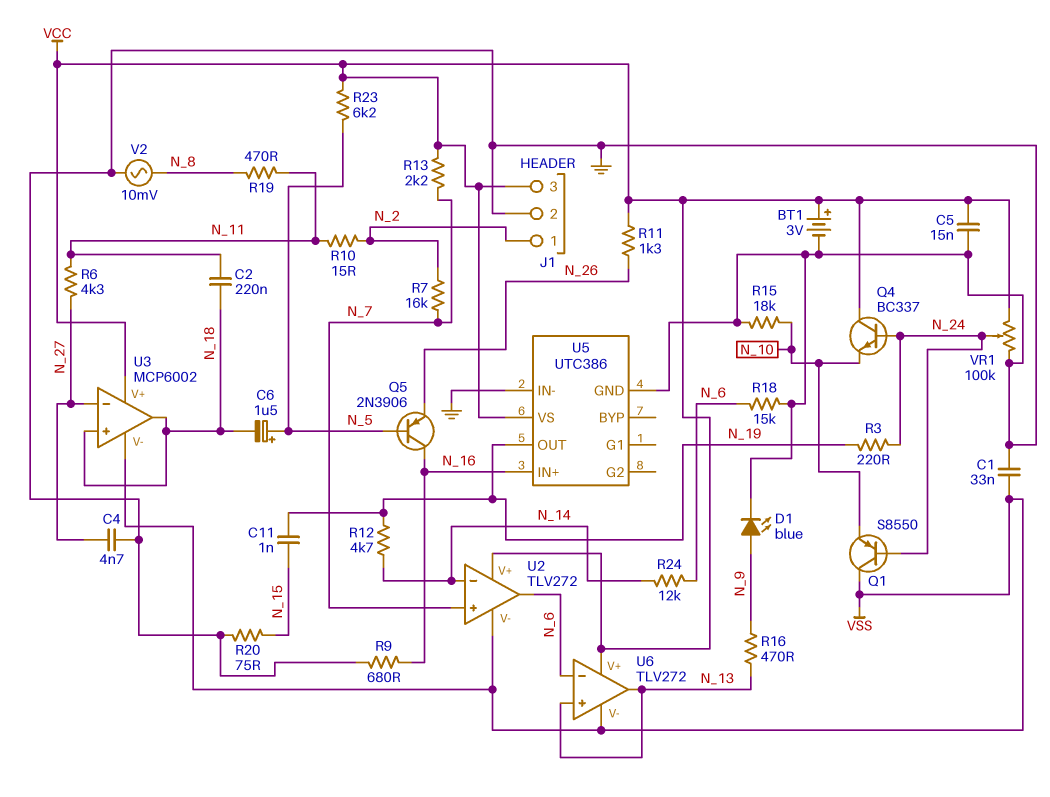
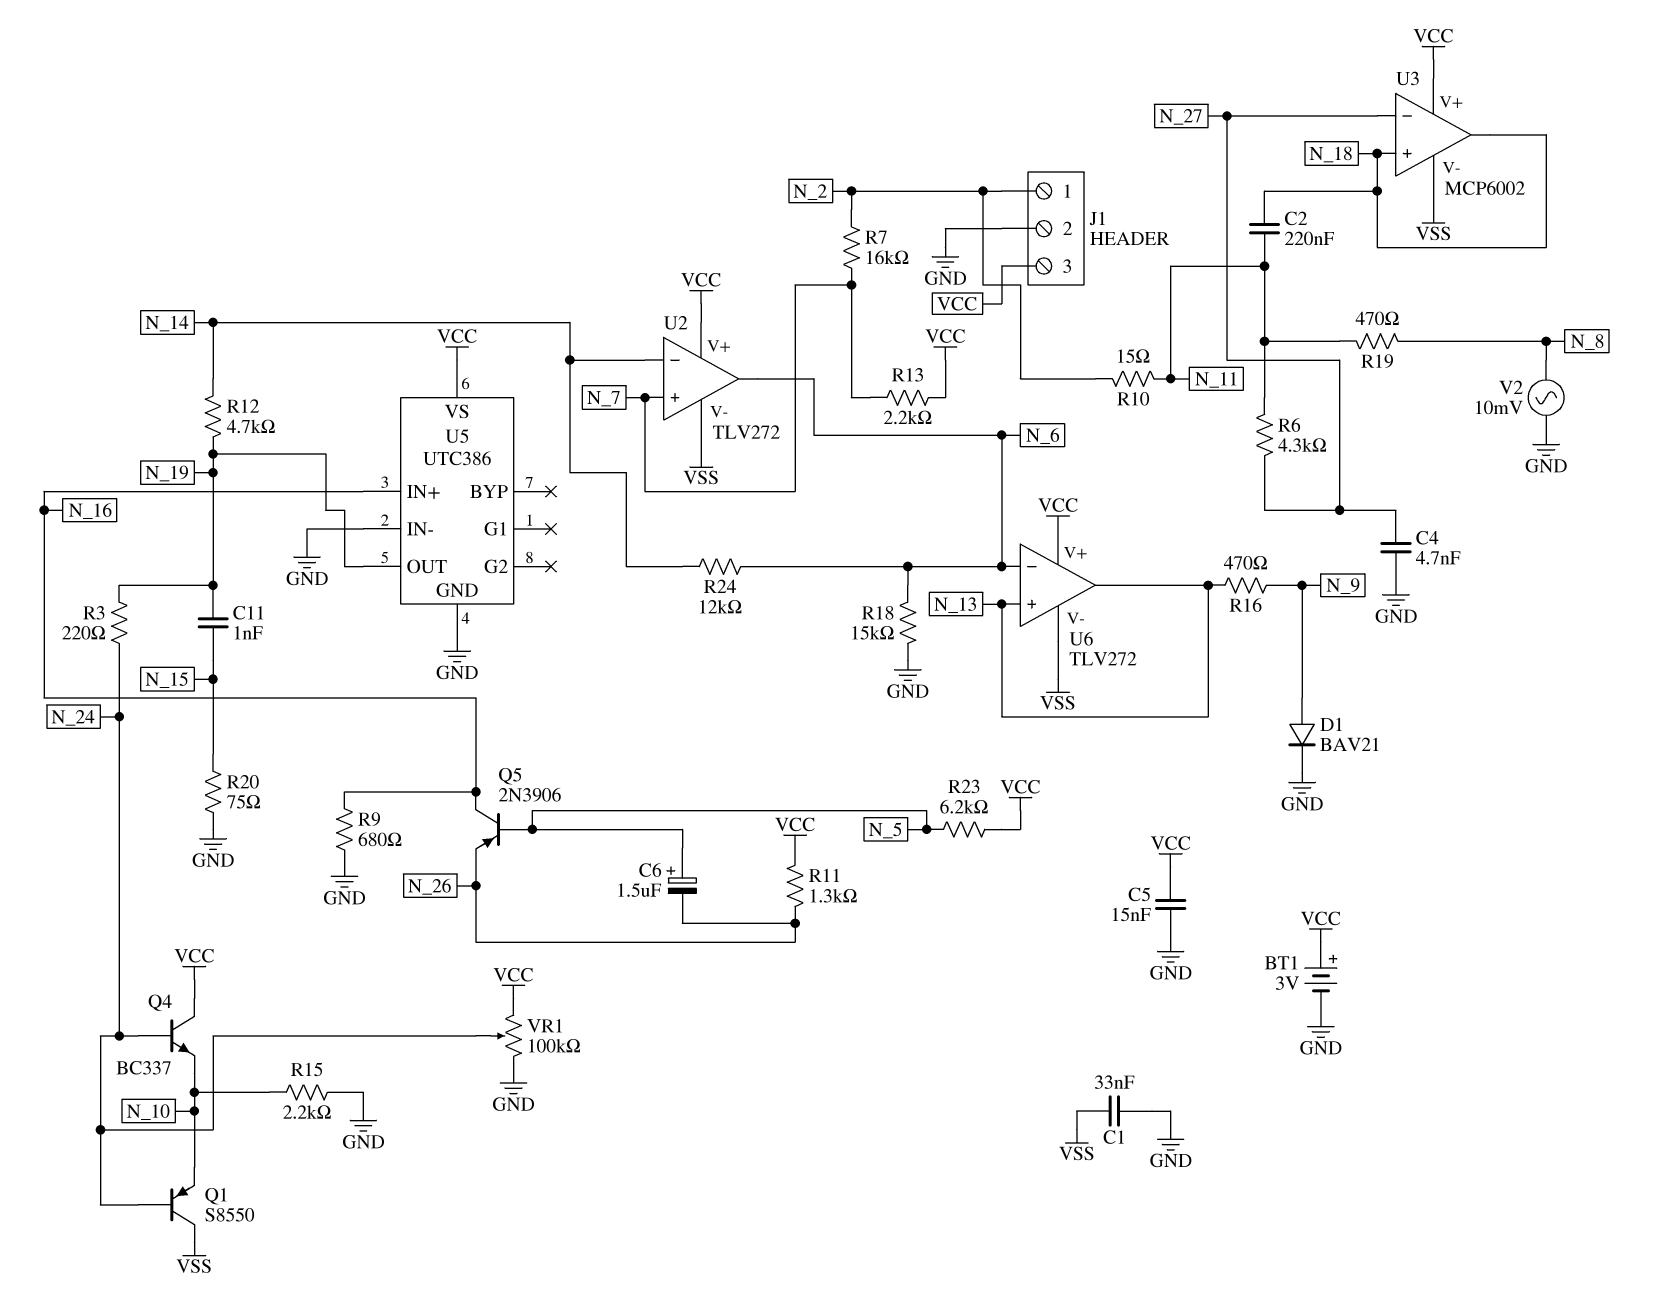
C6: 1.5uF (plus N_5, minus N_18) -> 1.5uF (plus N_5, minus N_26)
D1: LED blue (A N_9, K GND) -> diode BAV21 (A N_9, K GND)
R15: 18k (GND, N_10) -> 2.2k (GND, N_10)

